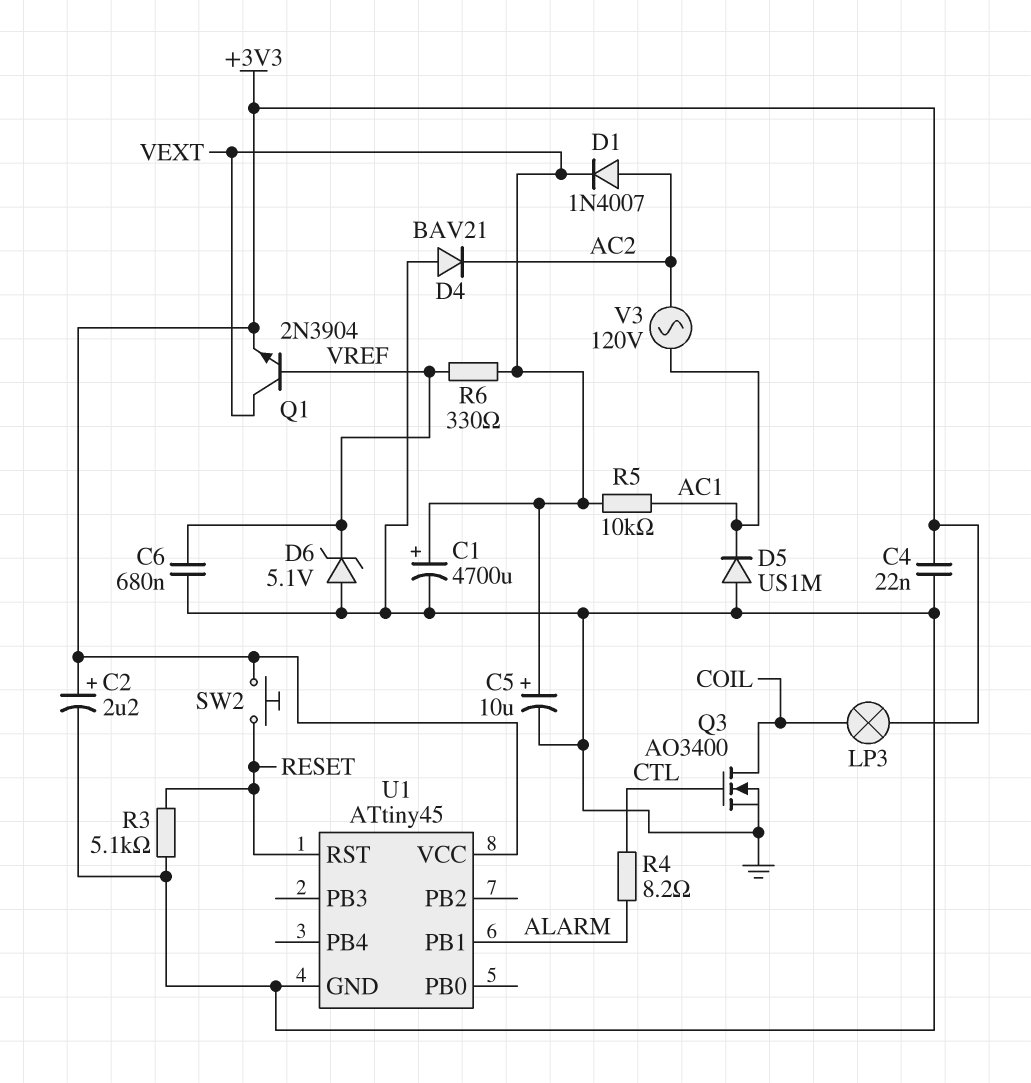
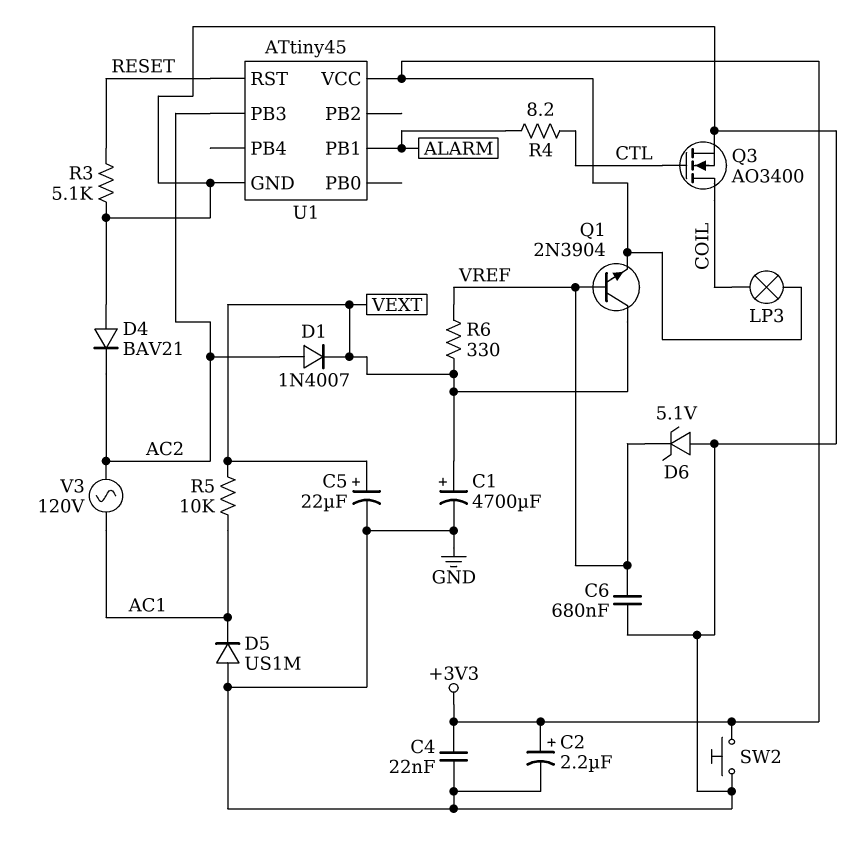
C5: 10uF (plus VEXT, minus GND) -> 22uF (plus VEXT, minus GND)
SW2: button (+3V3, RESET) -> button (+3V3, GND)
U1 pin PB3: none -> AC2

